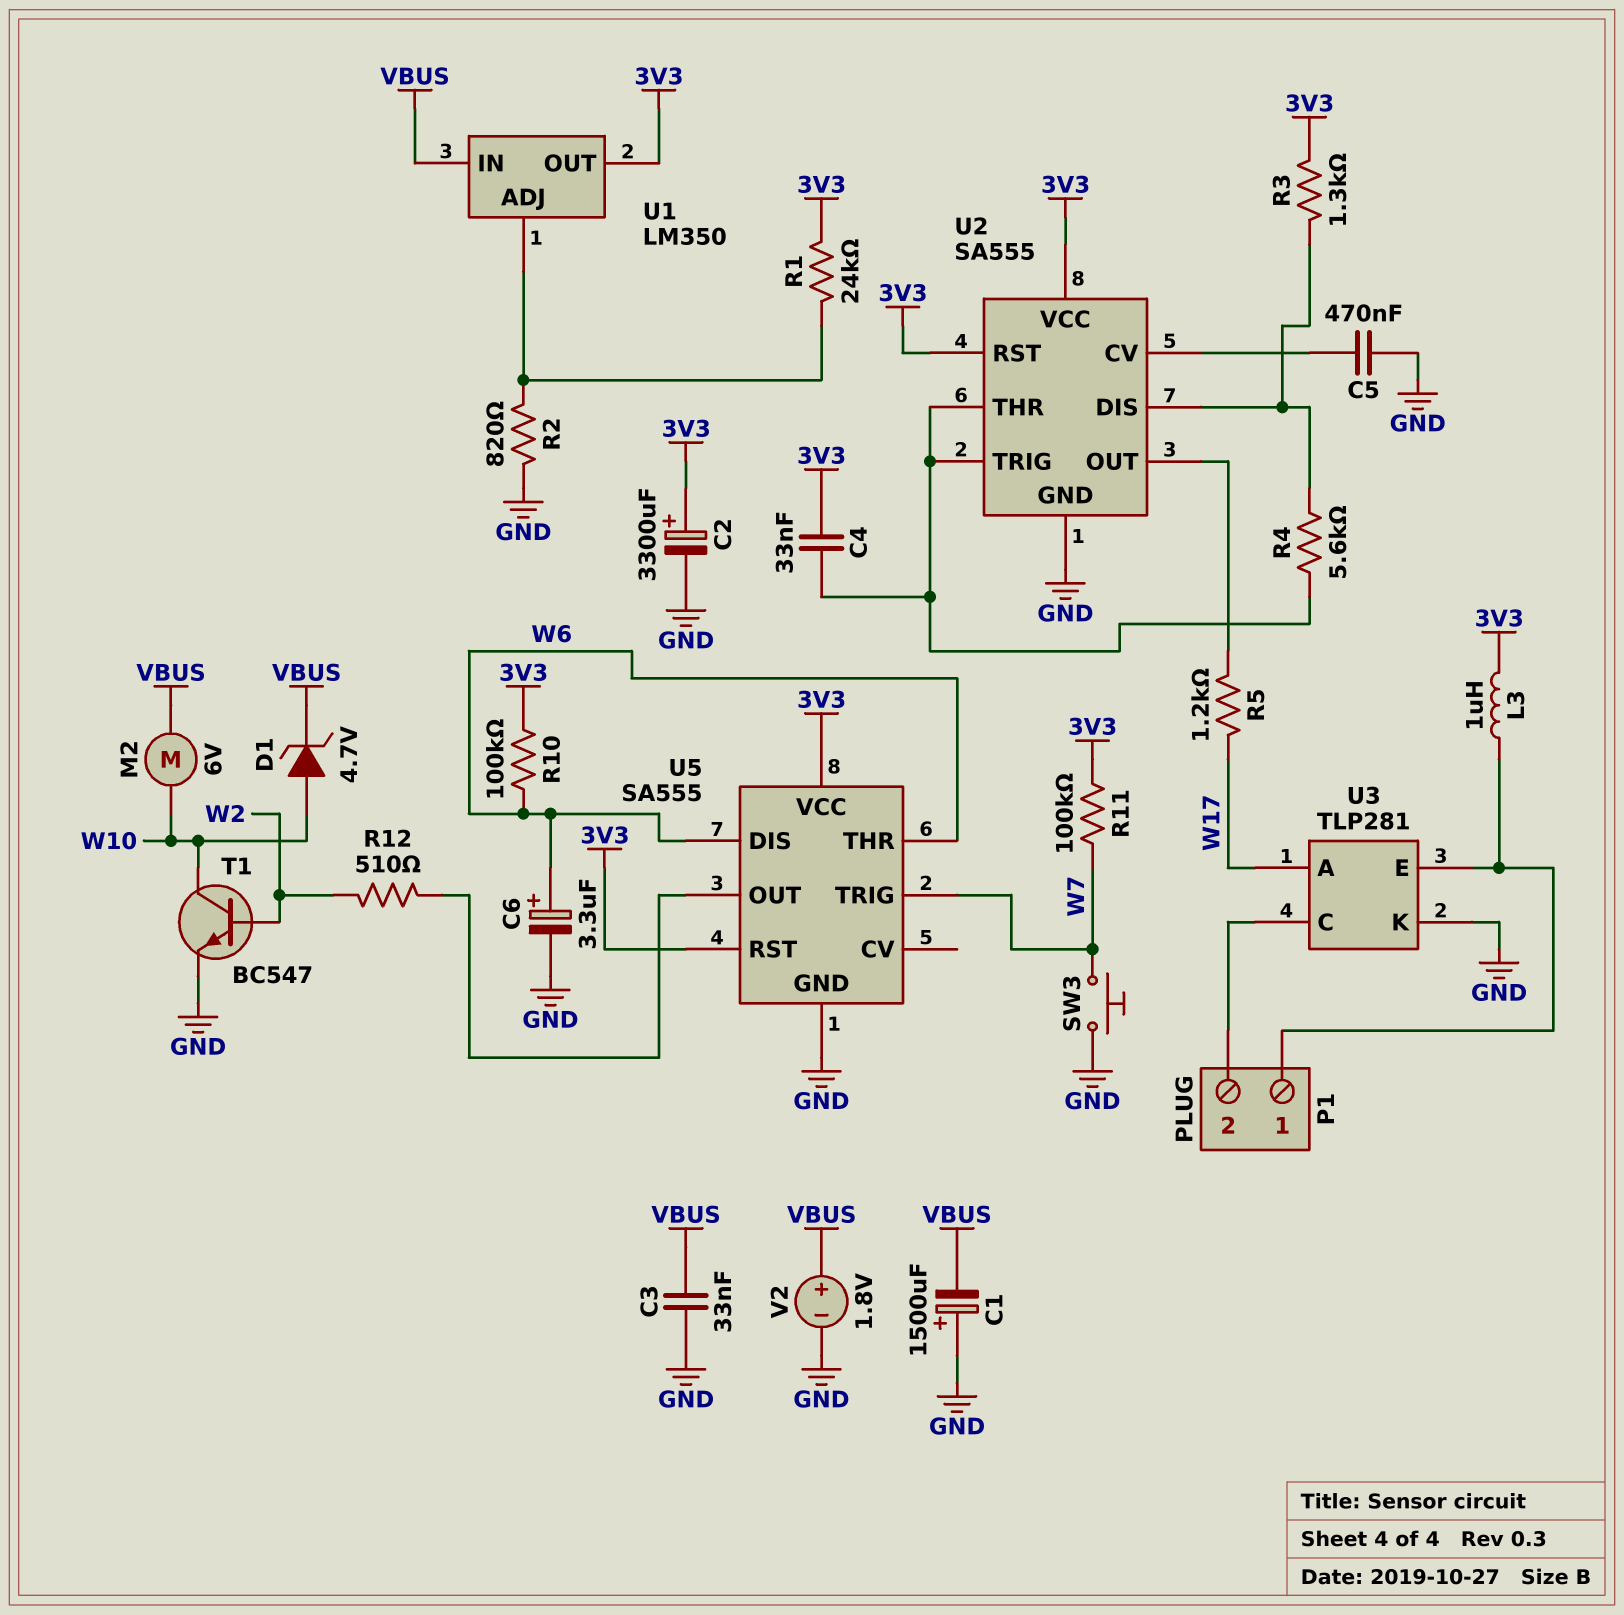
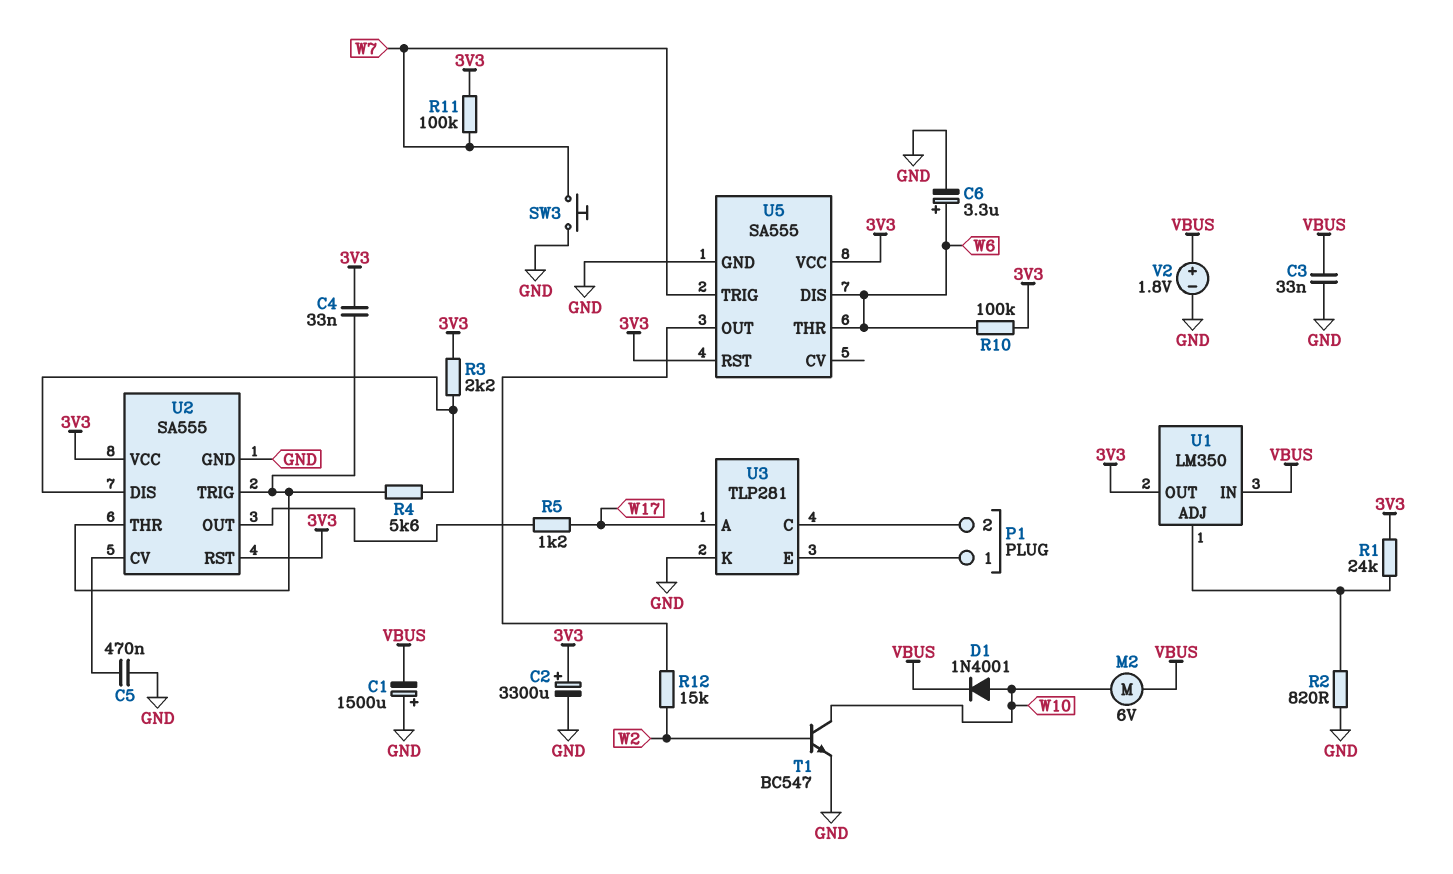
D1: zener 4.7V (A W10, K VBUS) -> diode 1N4001 (A W10, K VBUS)
L3: 1uH (3V3, P1/1) -> none
R3: 1.3k (3V3, U2/DIS) -> 2.2k (3V3, U2/DIS)
R12: 510 (U5/OUT, W2) -> 15k (U5/OUT, W2)

